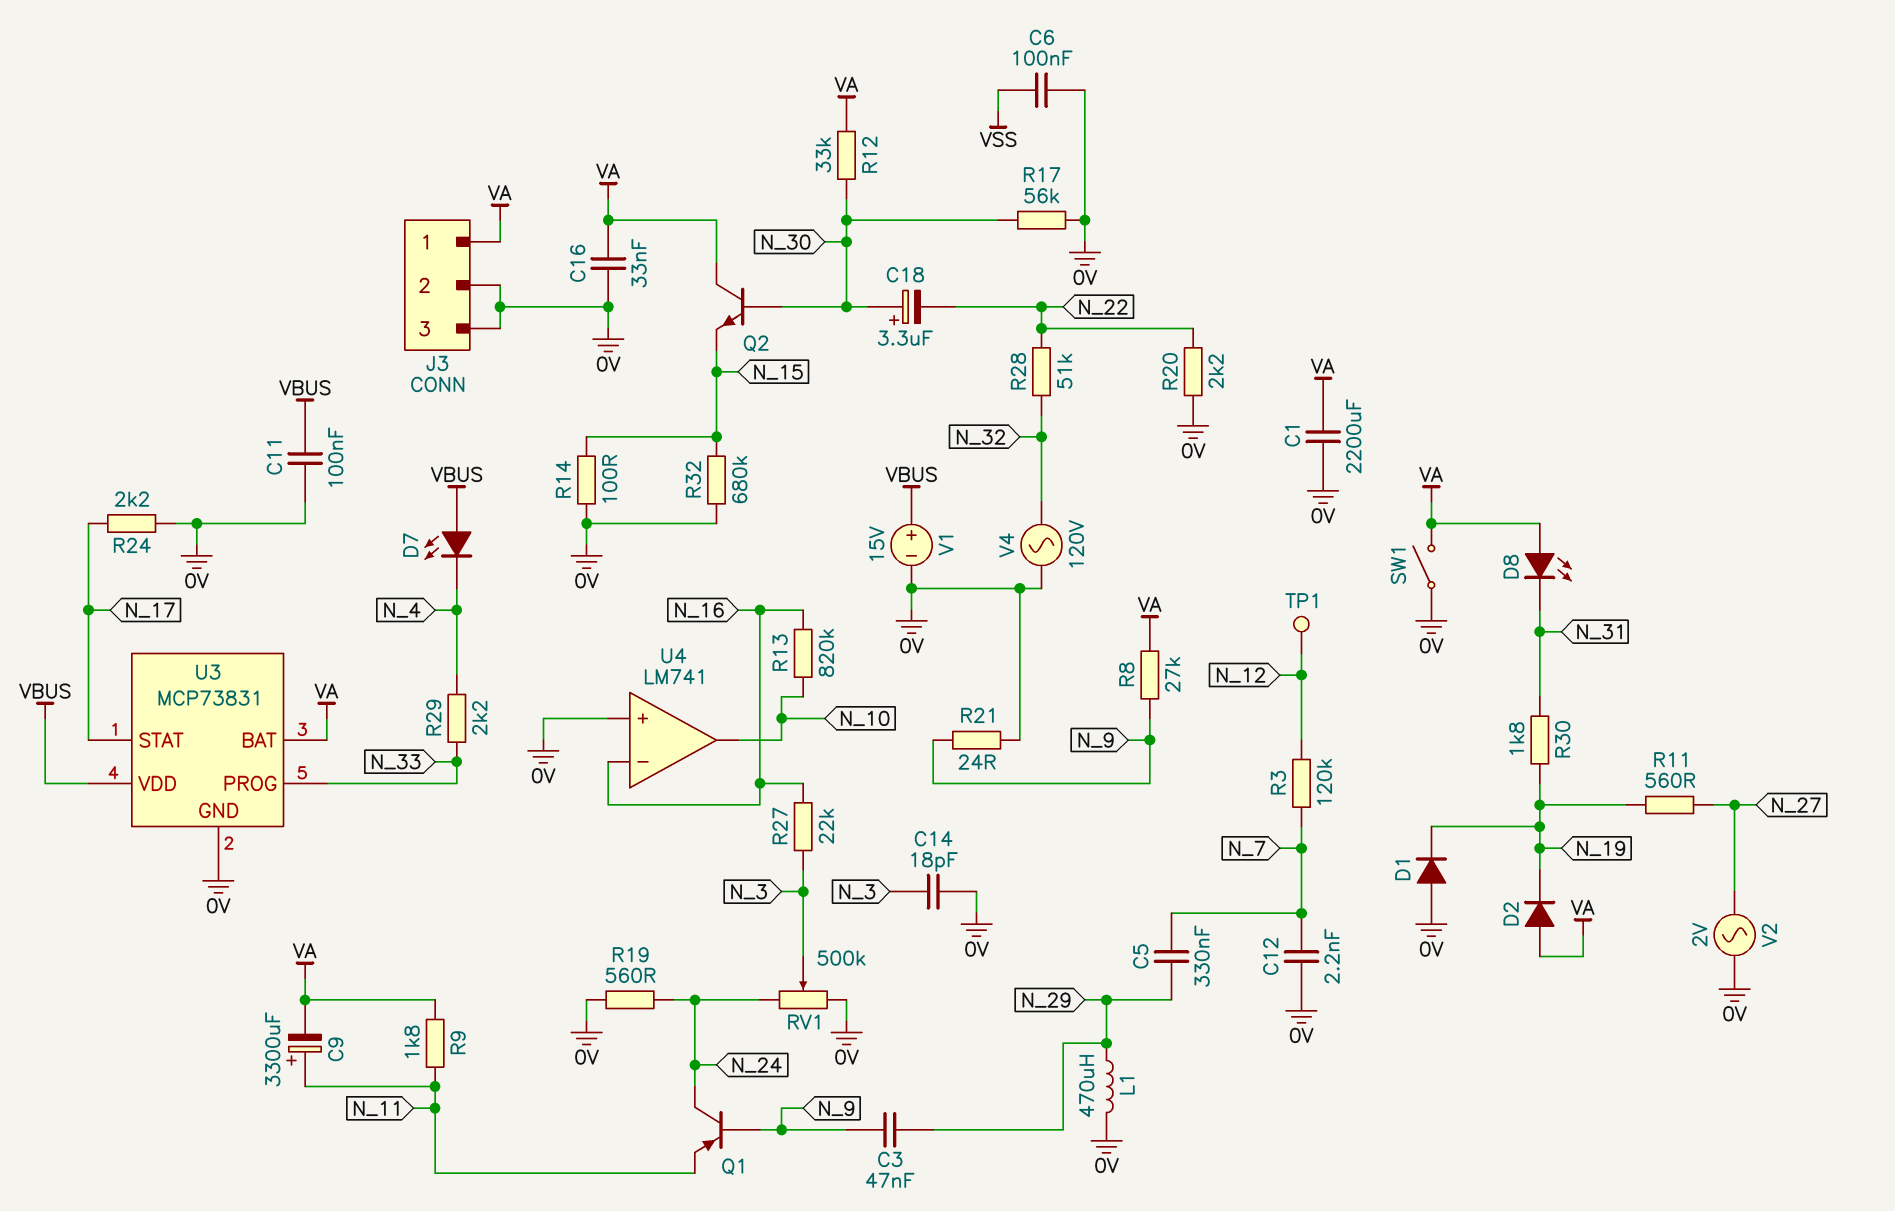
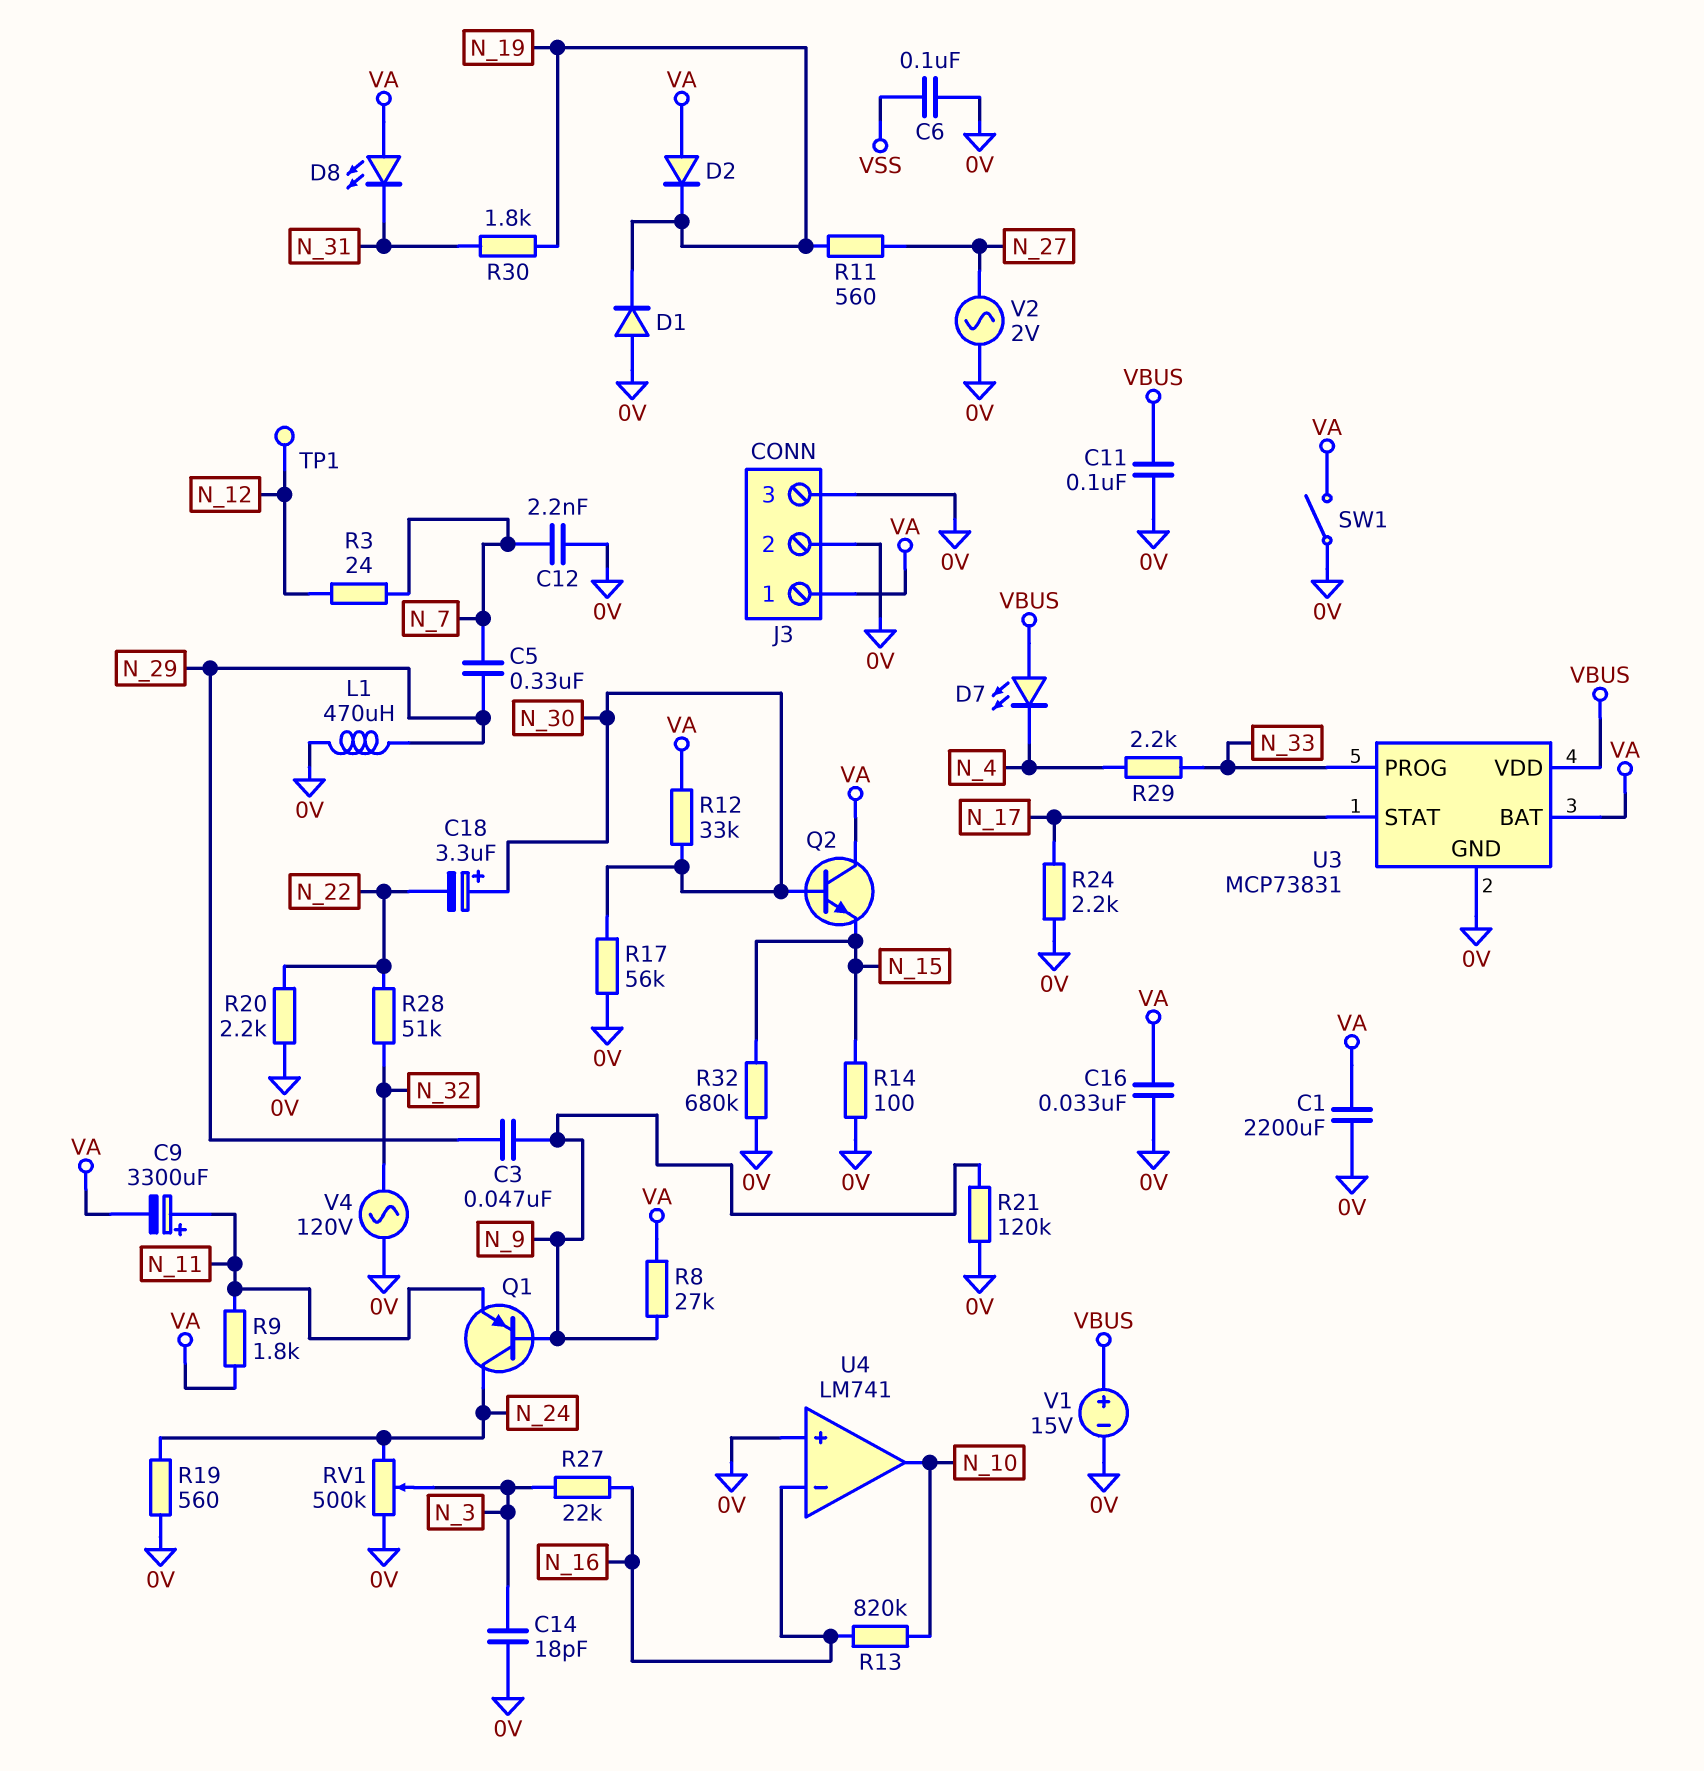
R3: 120k (N_7, N_12) -> 24 (N_7, N_12)
R21: 24 (0V, N_9) -> 120k (0V, N_9)

